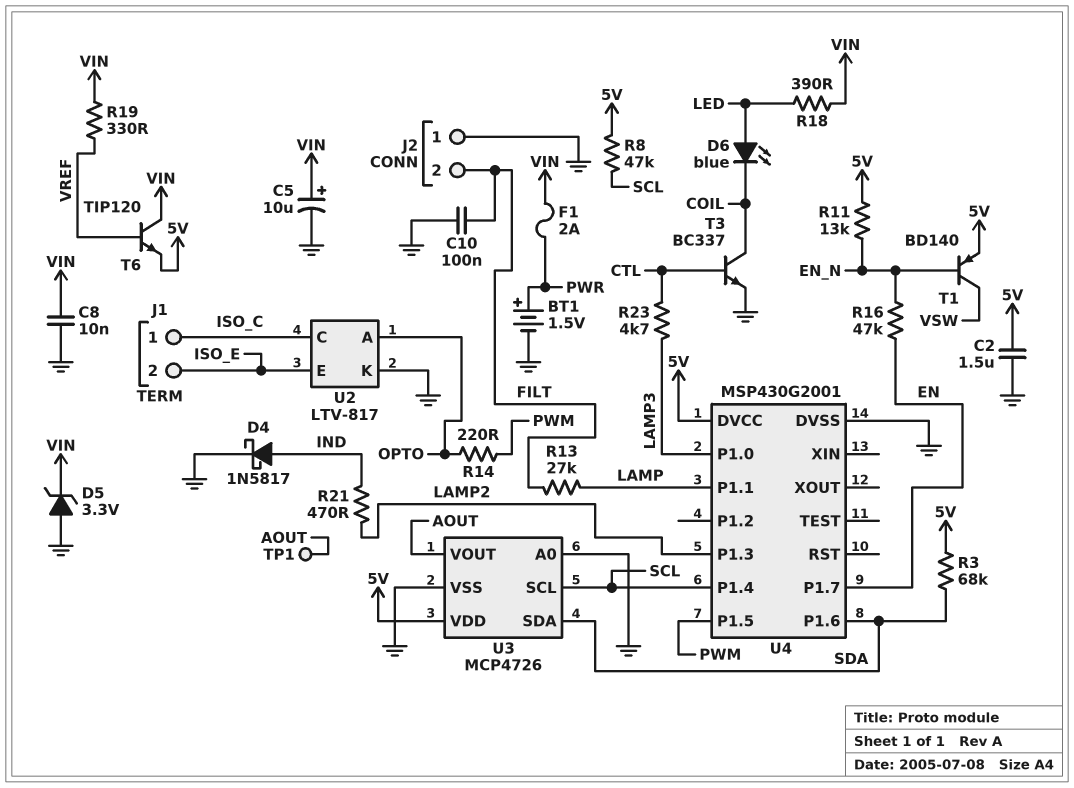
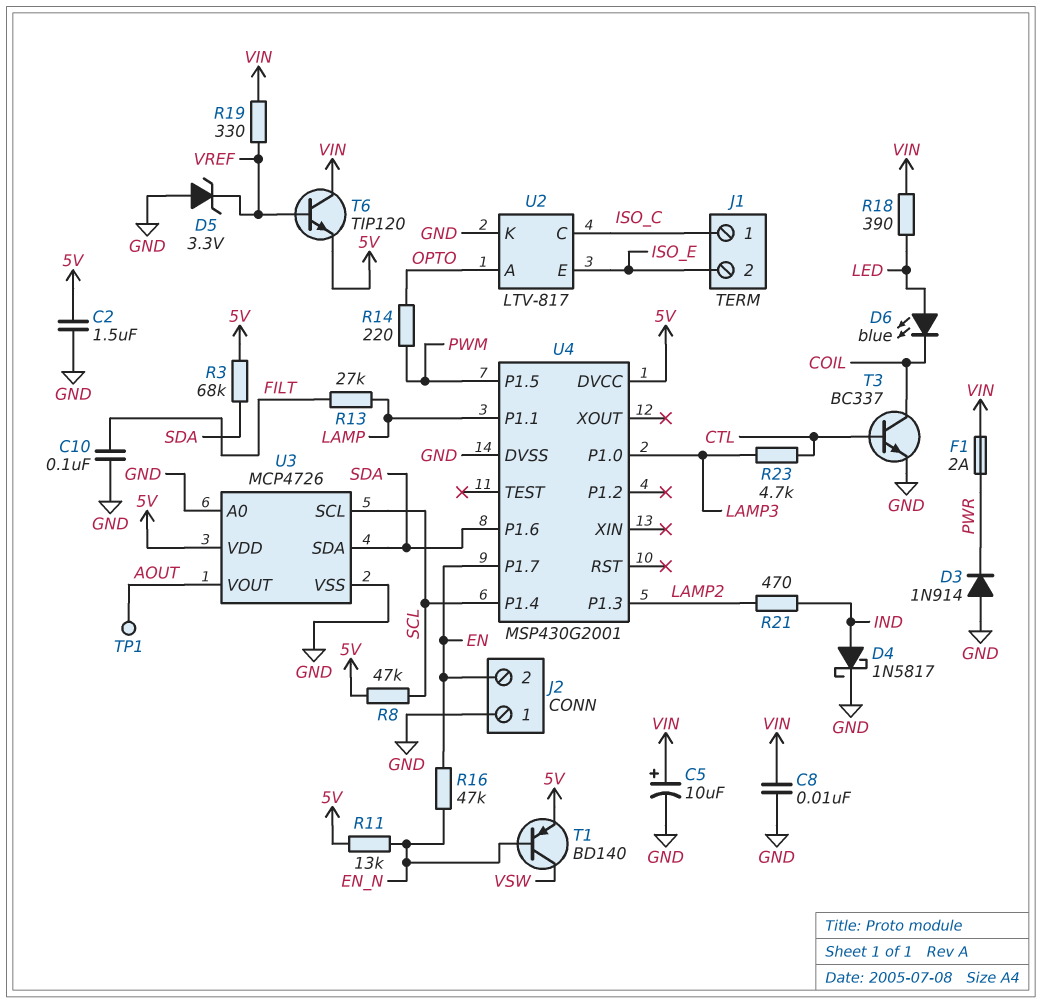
BT1: 1.5V (plus PWR, minus GND) -> none
D3: none -> diode 1N914 (A GND, K PWR)
D5: zener 3.3V (A GND, K VIN) -> zener 3.3V (A GND, K VREF)
J2 pin 2: FILT -> EN

